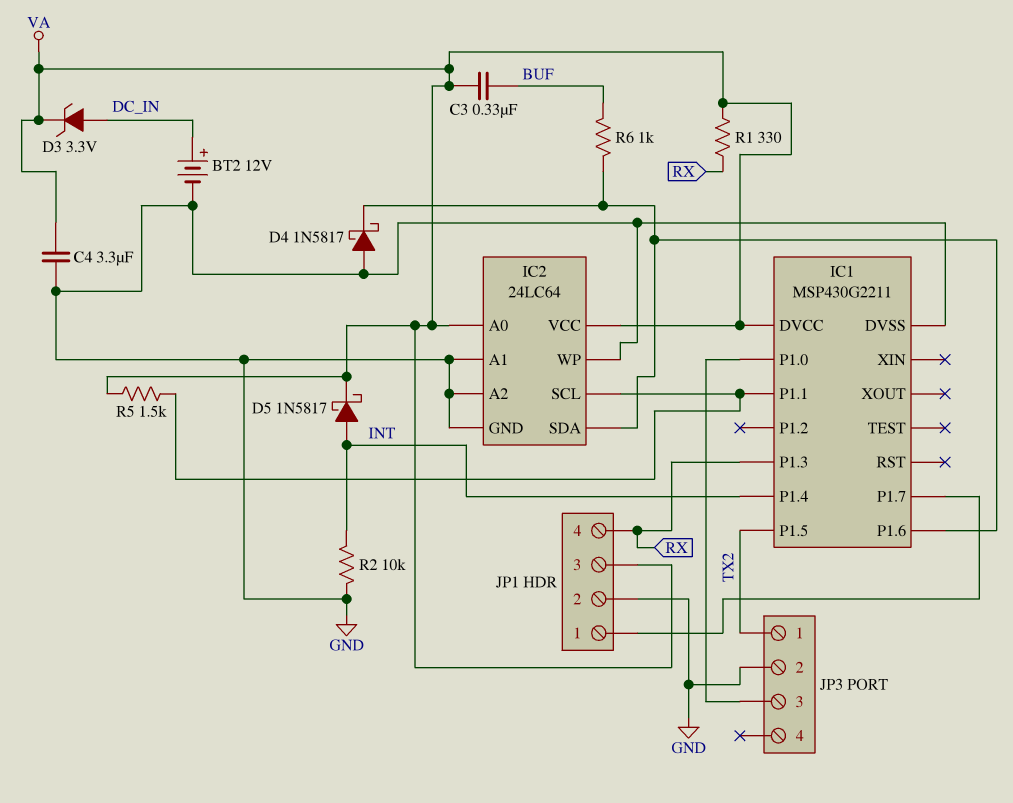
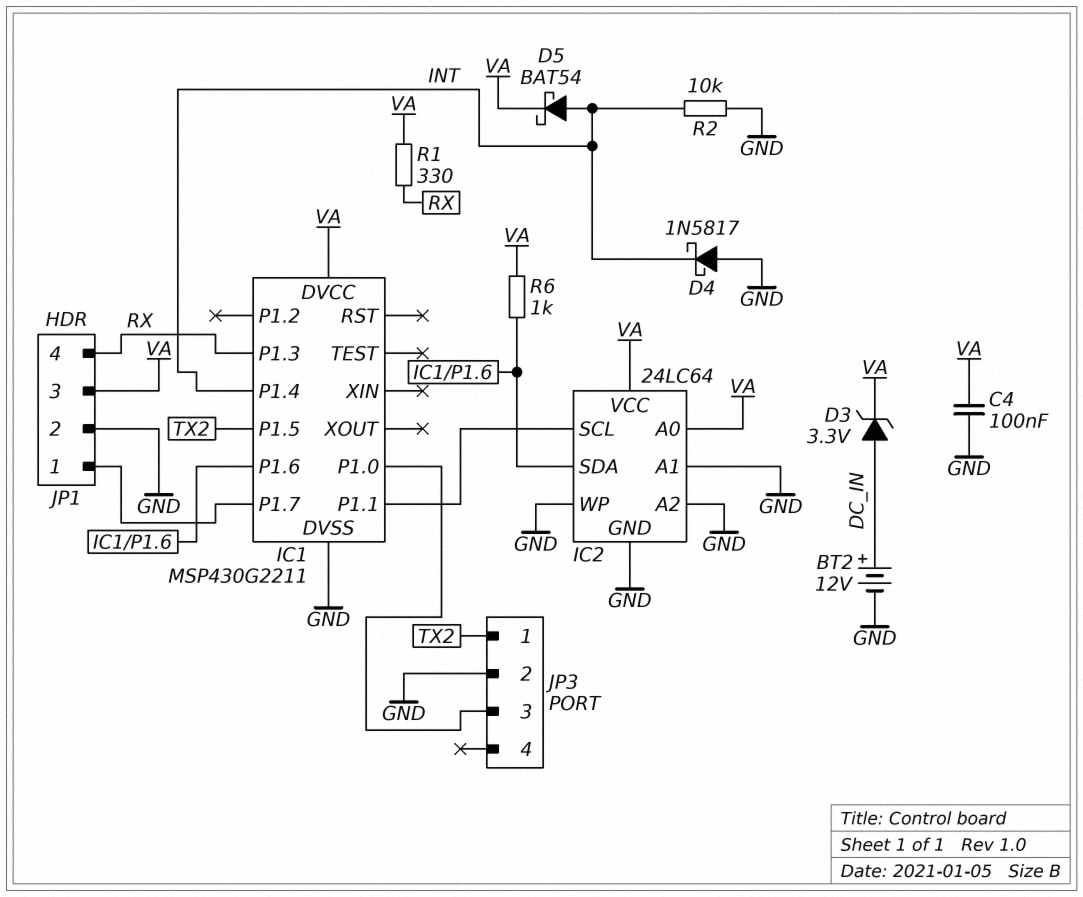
C3: 330nF (BUF, VA) -> none
C4: 3.3uF (GND, VA) -> 100nF (GND, VA)
D4: schottky 1N5817 (A GND, K IC1/P1.6) -> schottky 1N5817 (A GND, K INT)
D5: schottky 1N5817 (A INT, K VA) -> schottky BAT54 (A INT, K VA)
R5: 1.5k (IC1/P1.1, VA) -> none
R6: 1k (BUF, IC1/P1.6) -> 1k (IC1/P1.6, VA)

